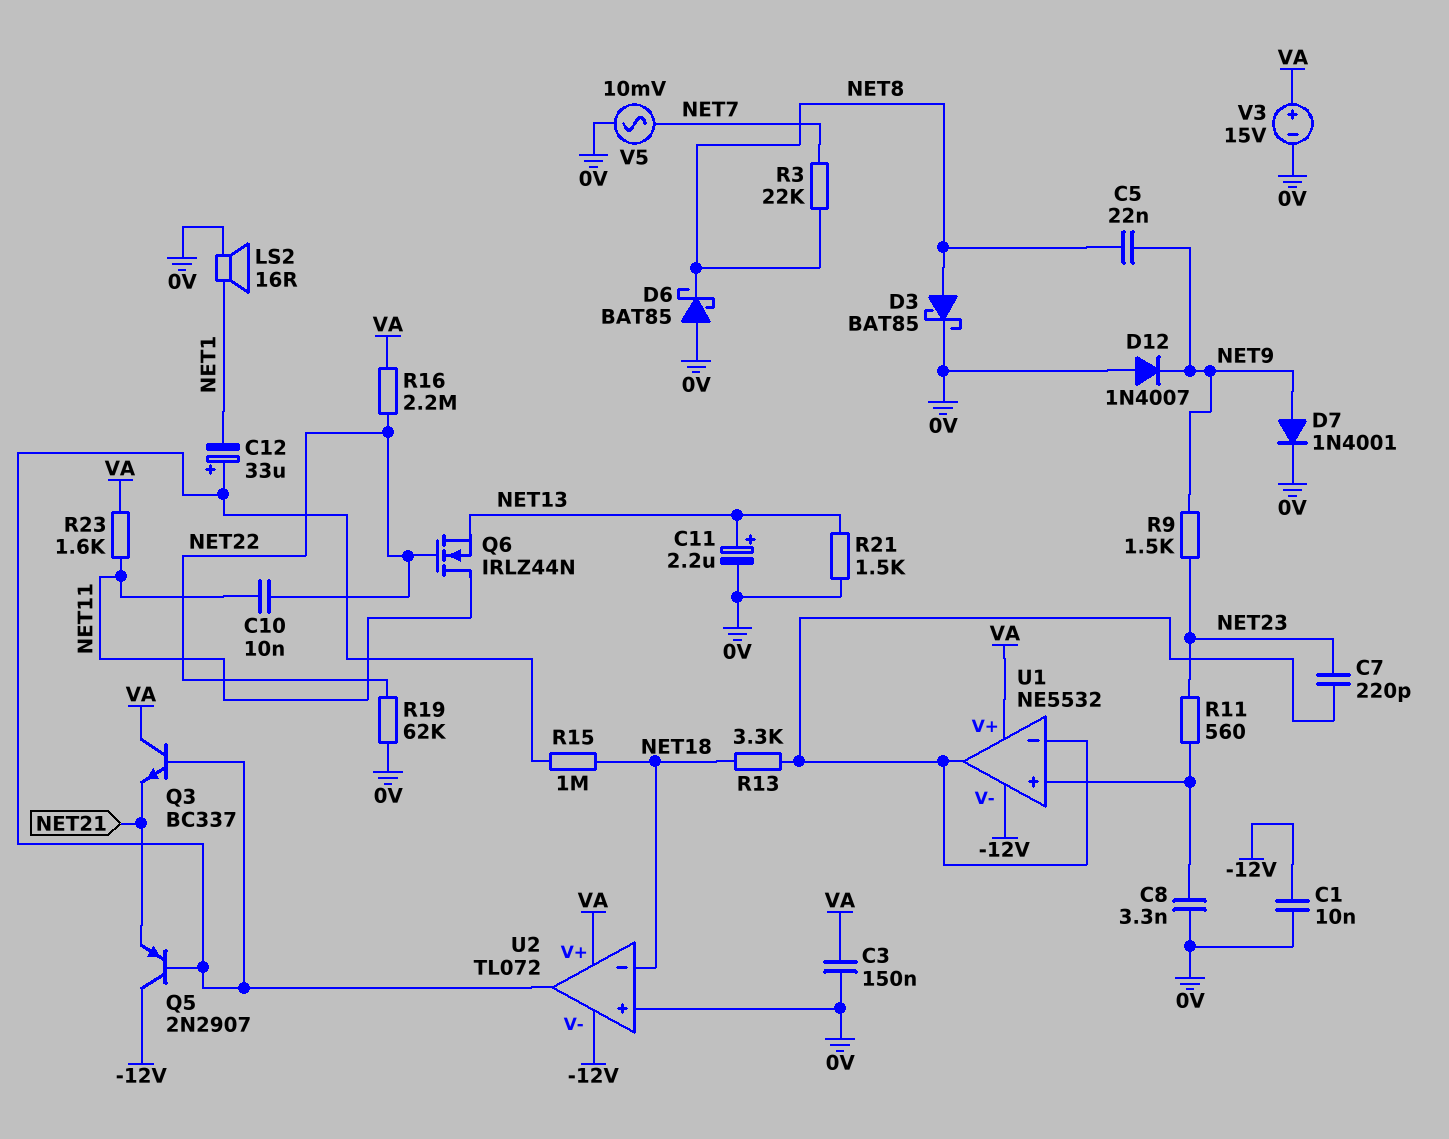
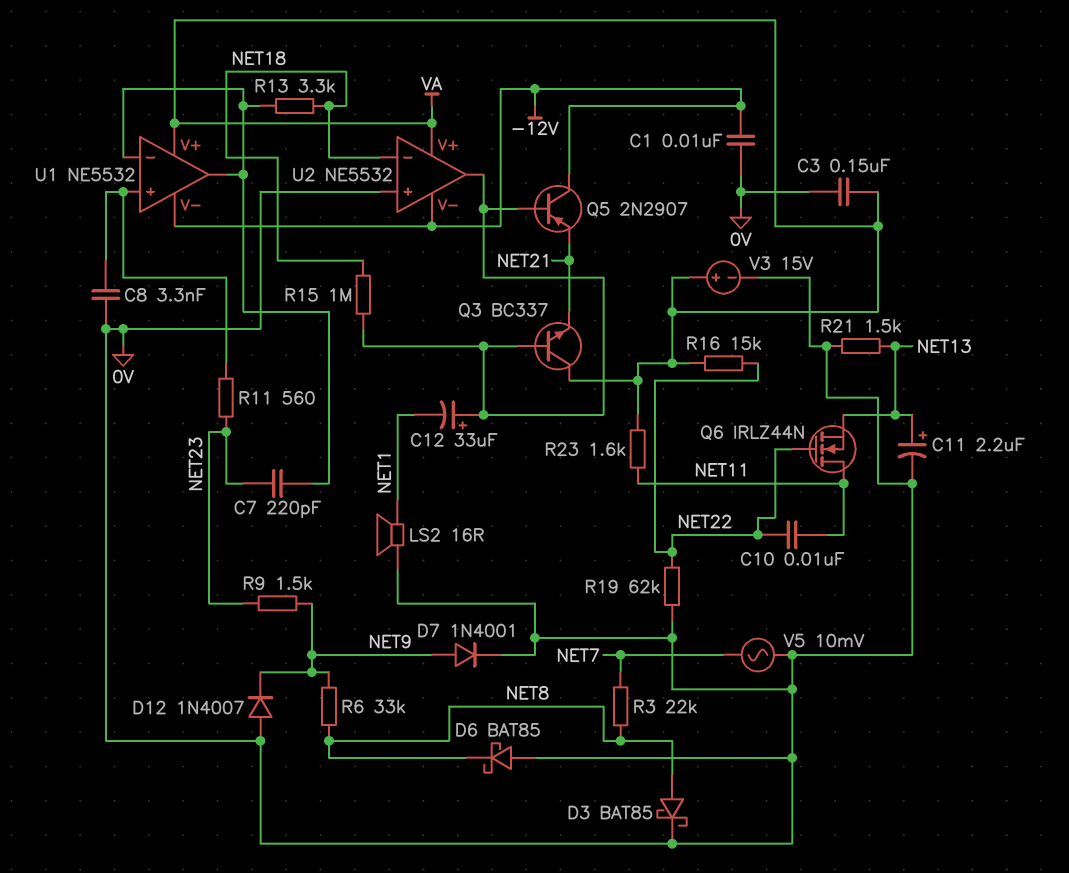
C5: 22nF (NET8, NET9) -> none
R6: none -> 33k (NET8, NET9)
R16: 2.2M (NET22, VA) -> 15k (NET22, VA)
U2: TL072 -> NE5532

